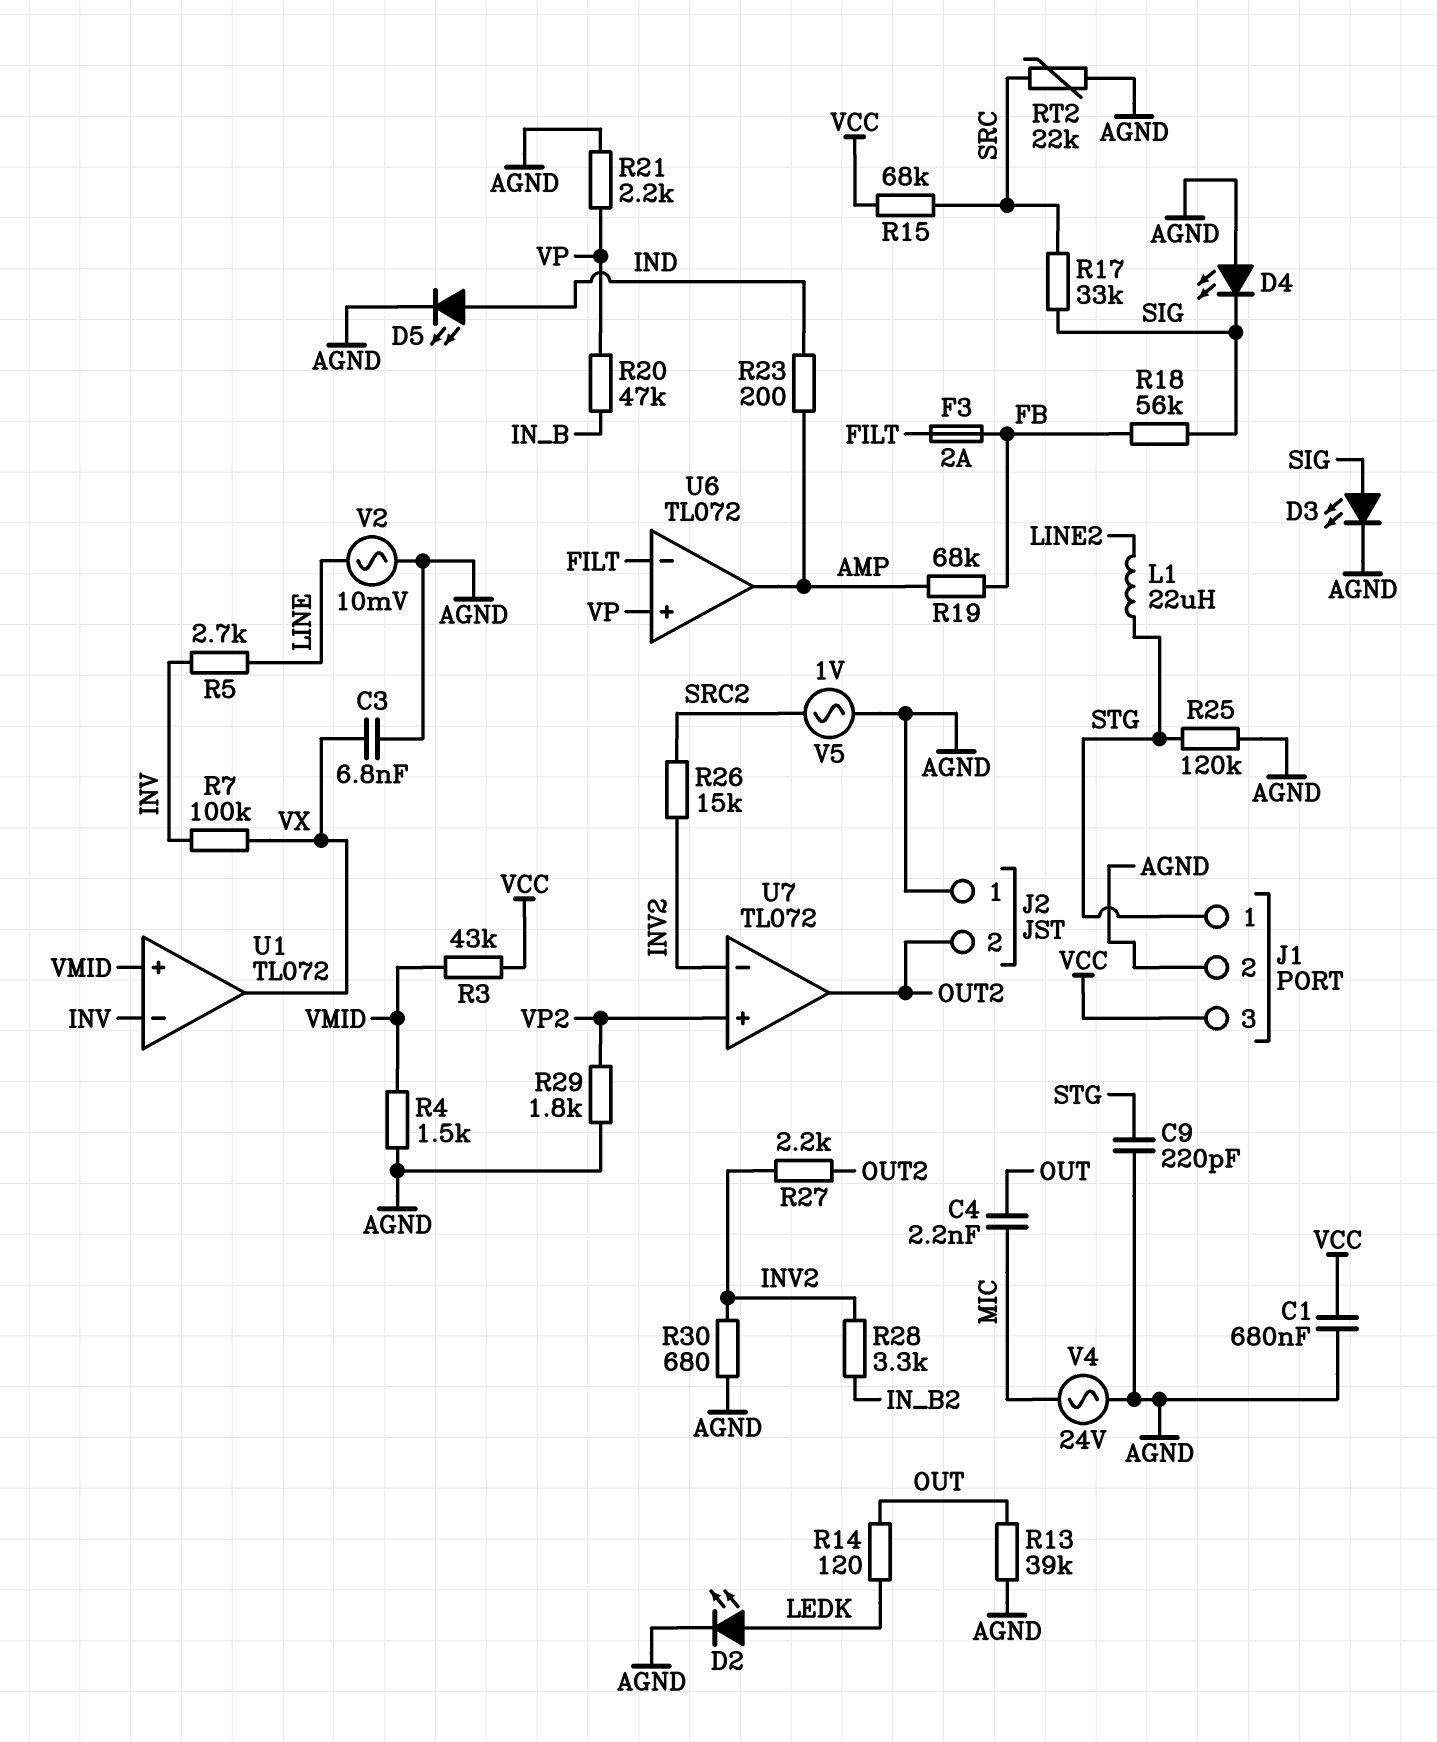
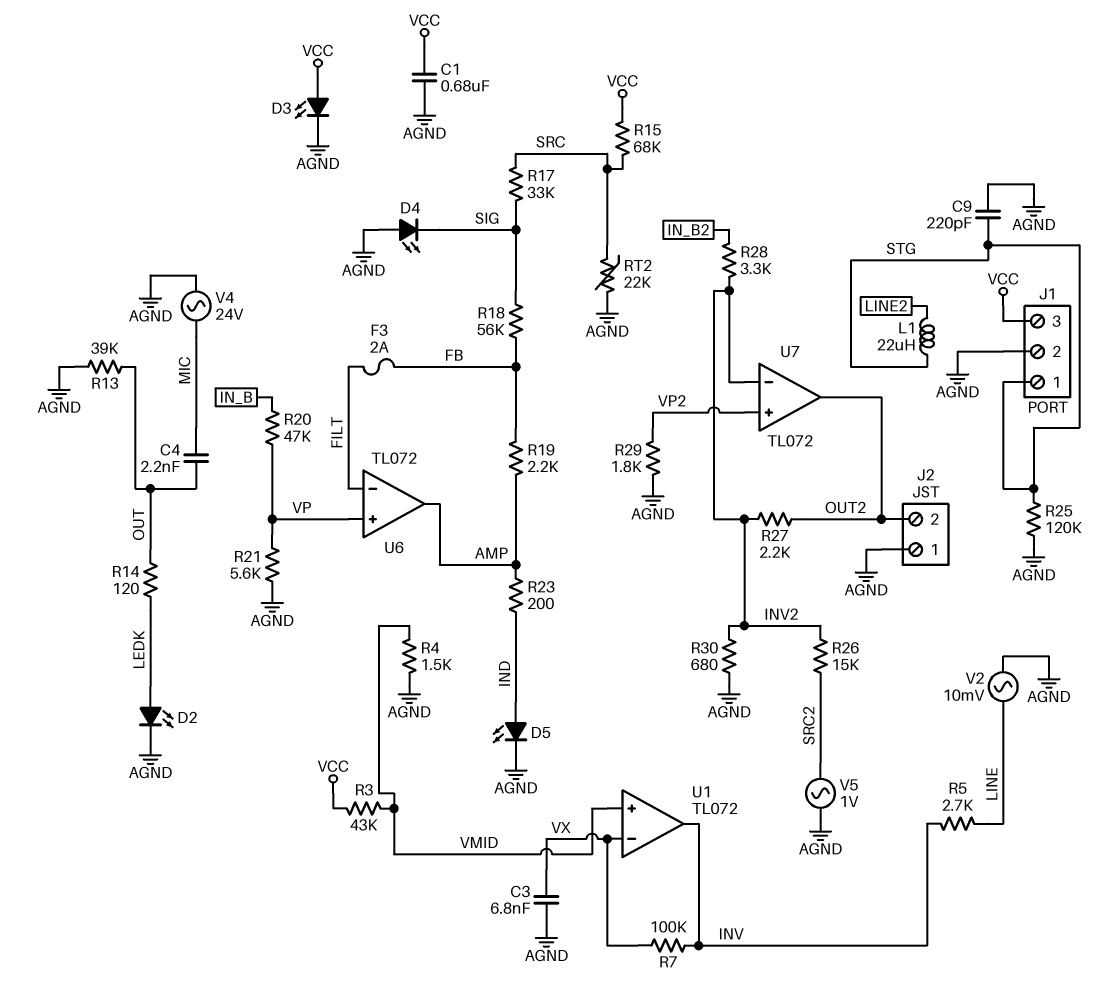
D3: LED (A SIG, K AGND) -> LED (A VCC, K AGND)
R19: 68k (AMP, FB) -> 2.2k (AMP, FB)
R21: 2.2k (AGND, VP) -> 5.6k (AGND, VP)
U1 pin in-: INV -> VX
U1 pin out: VX -> INV

